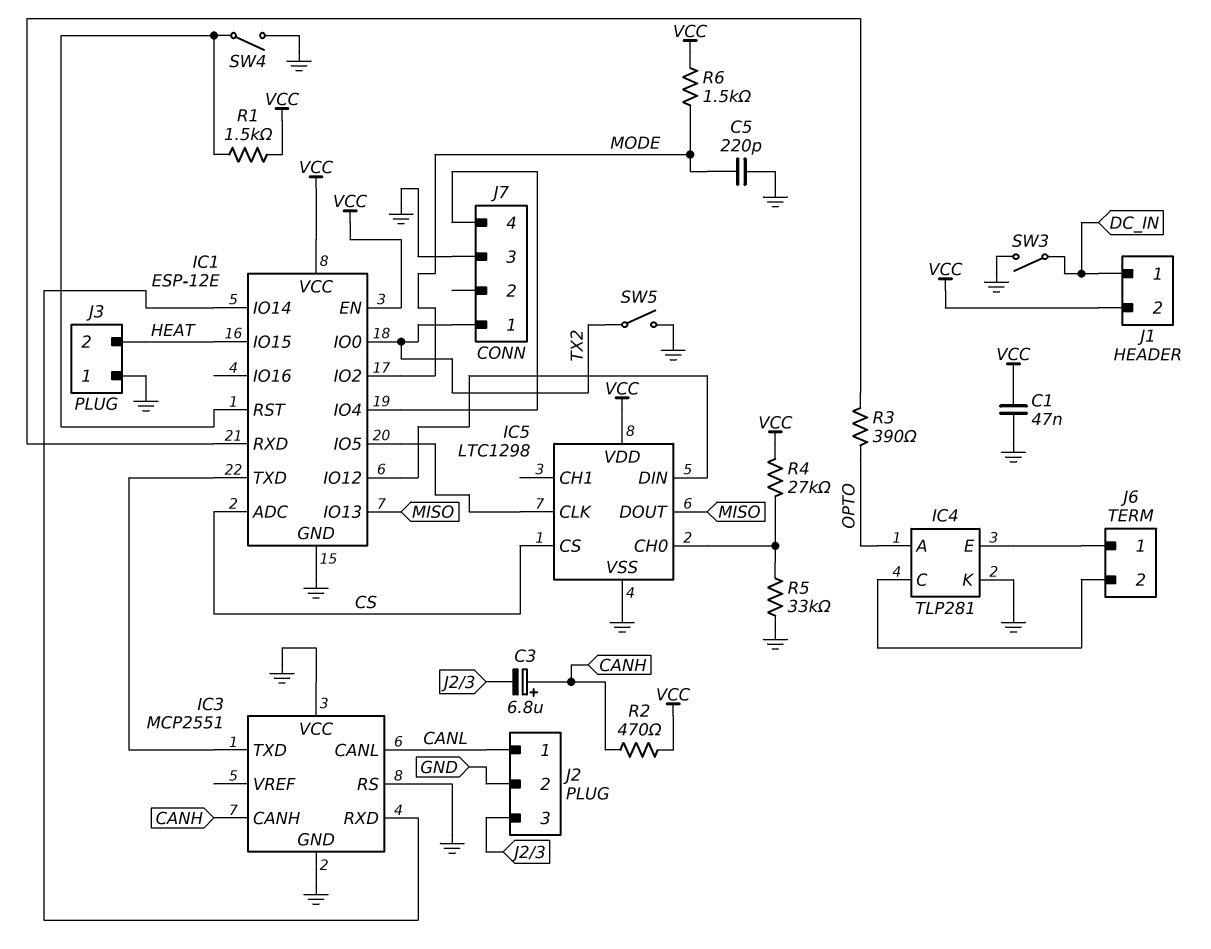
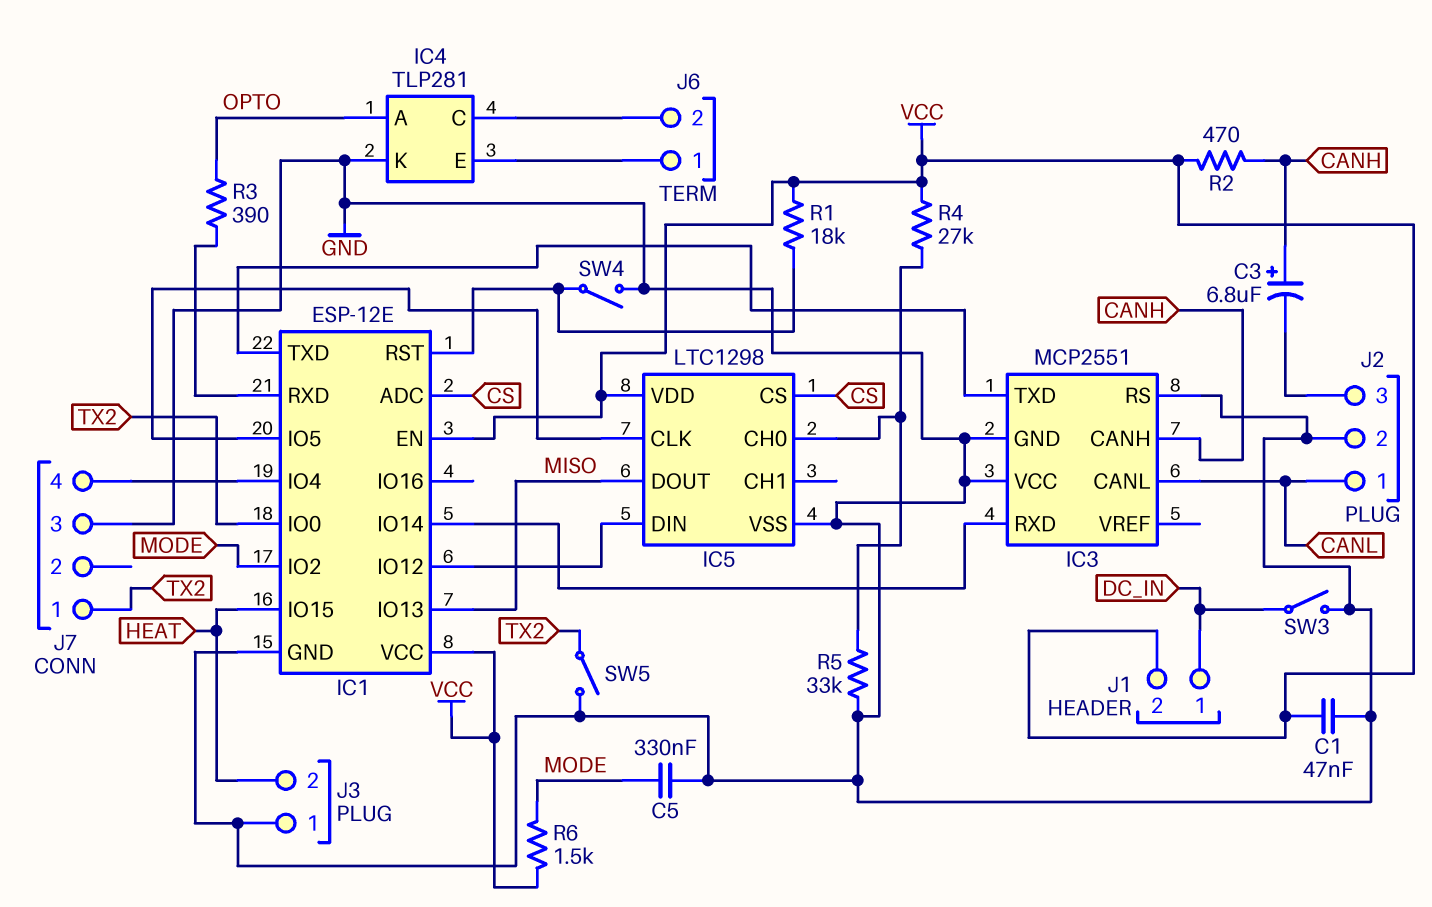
C5: 220pF (GND, MODE) -> 330nF (GND, MODE)
R1: 1.5k (IC1/RST, VCC) -> 18k (IC1/RST, VCC)

